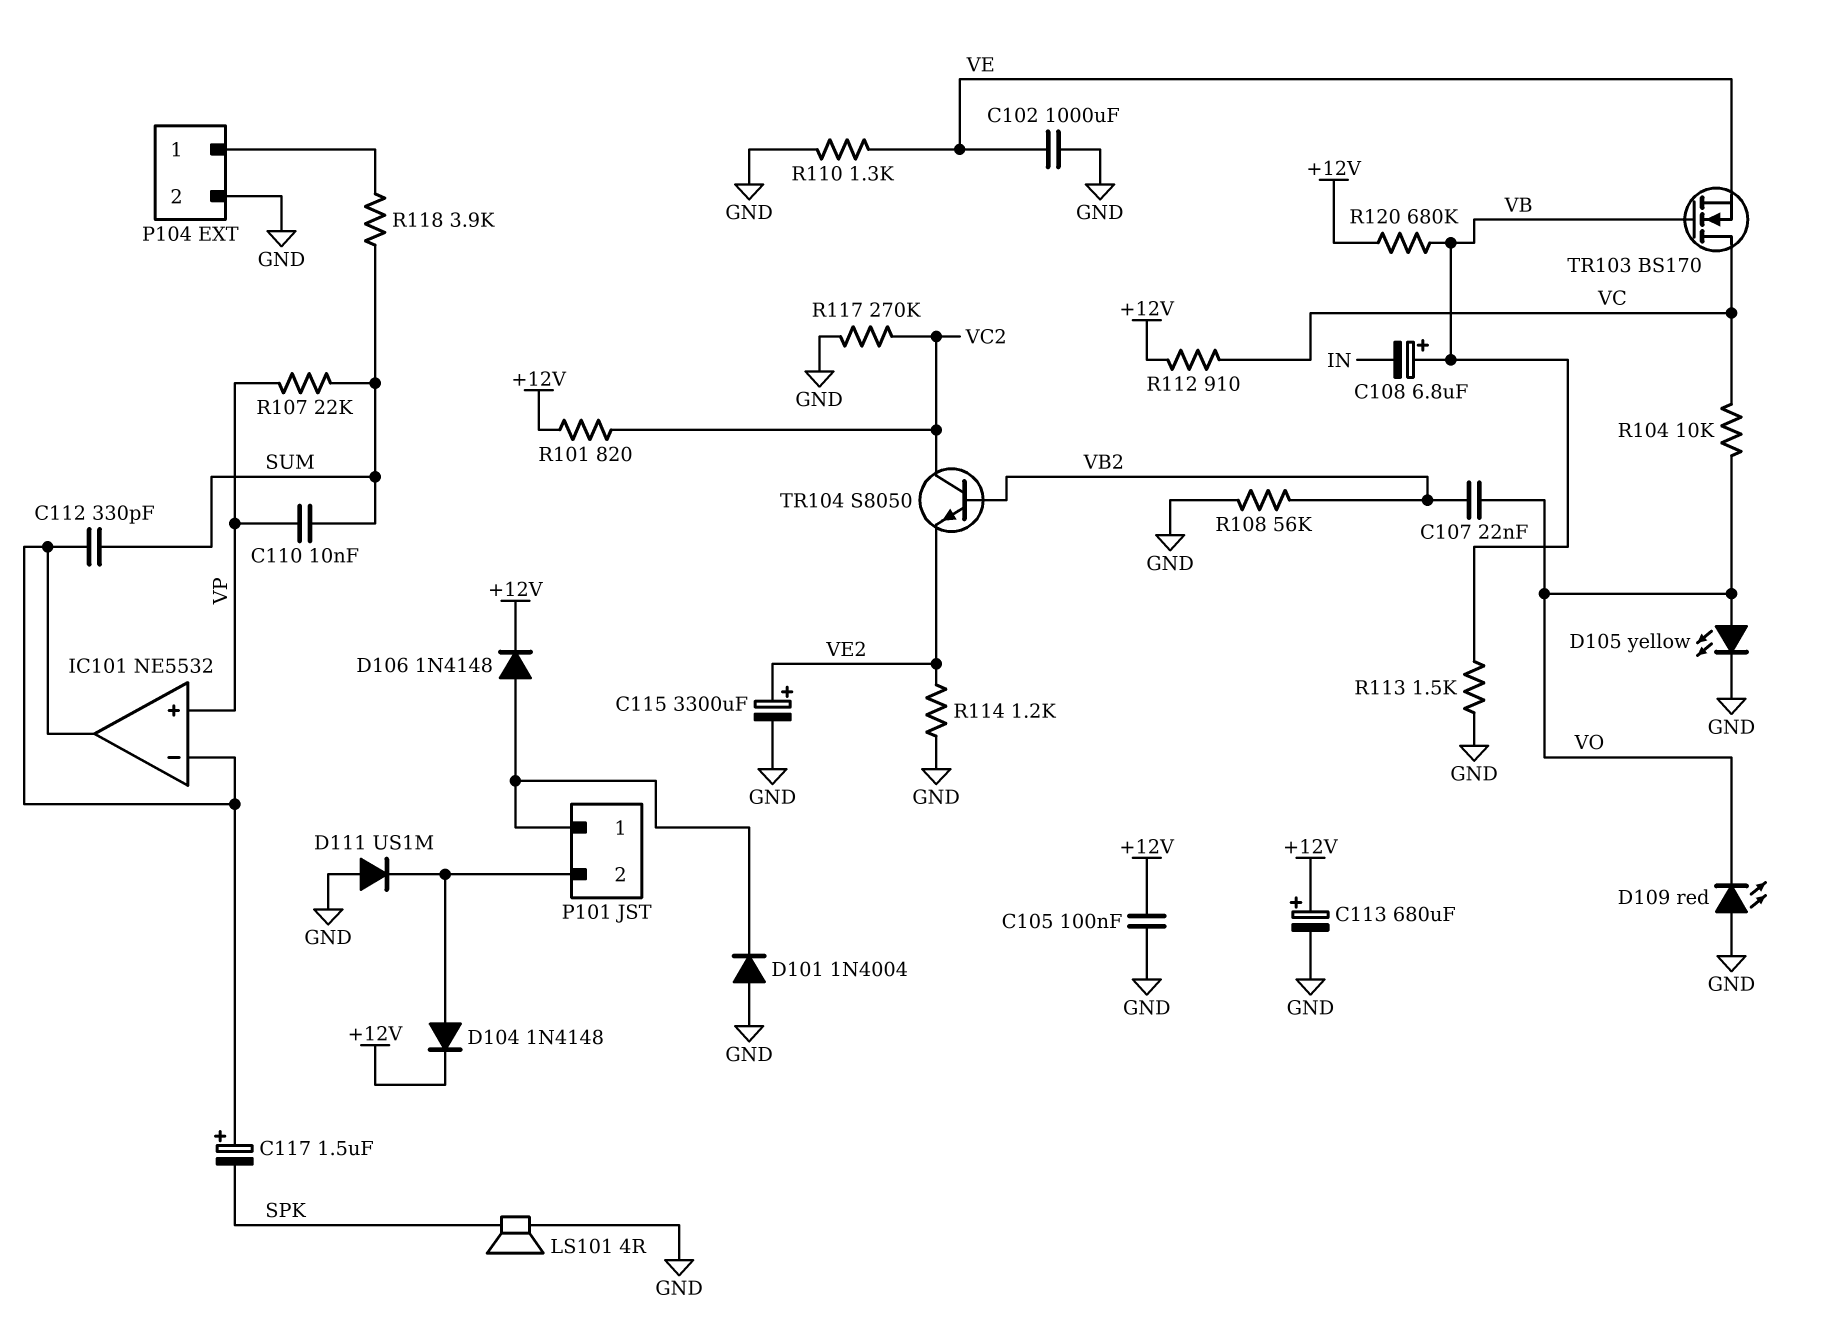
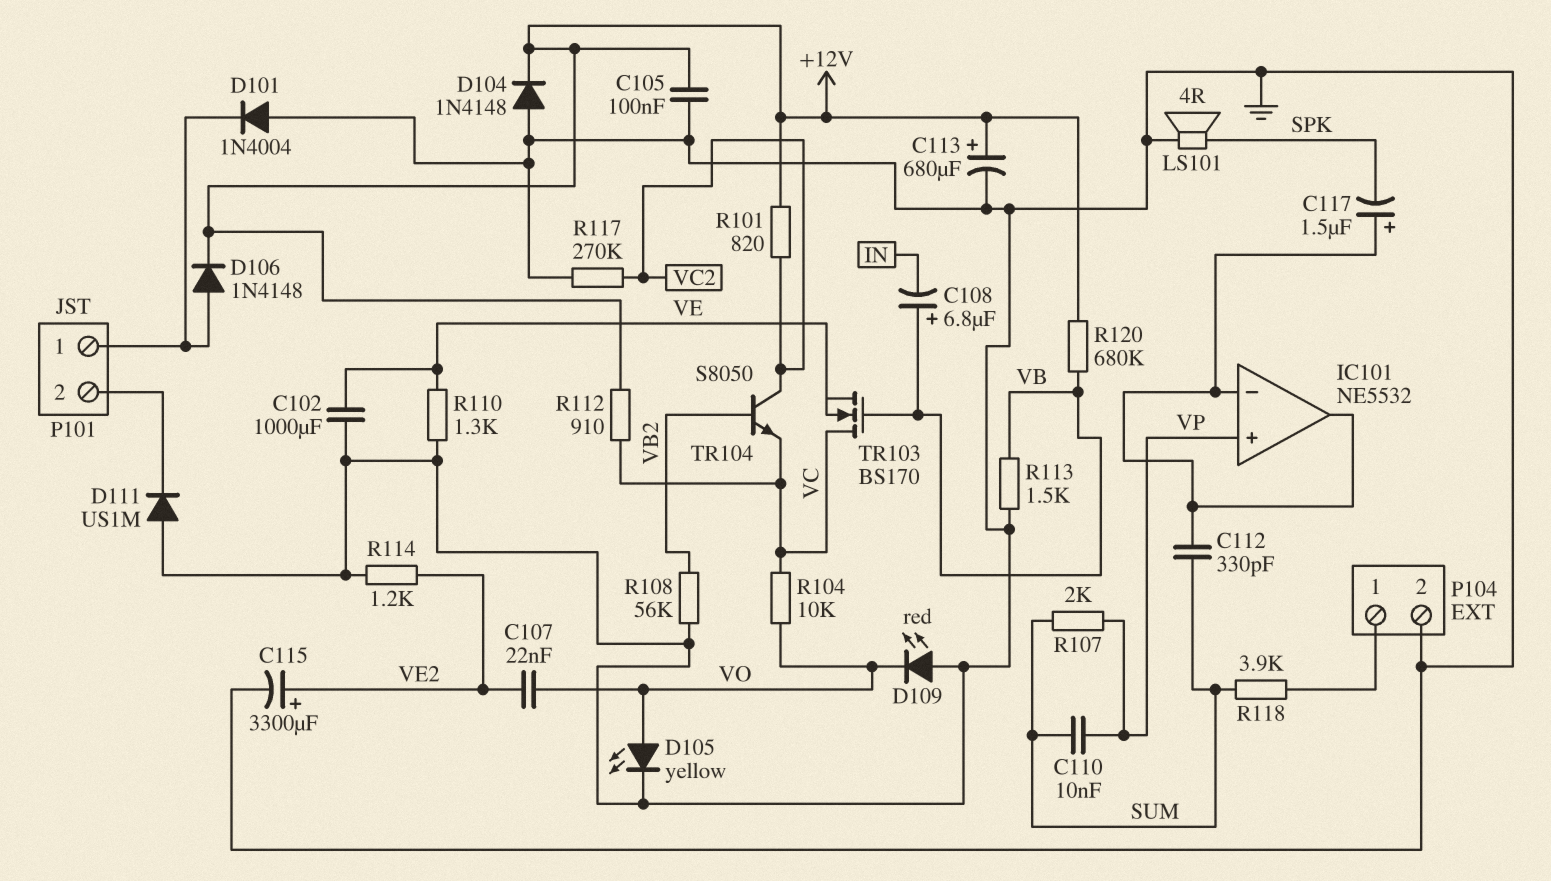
C107: 22nF (VB2, VO) -> 22nF (VE2, VO)
D104: diode 1N4148 (A P101/2, K +12V) -> diode 1N4148 (A GND, K +12V)
R107: 22k (SUM, VP) -> 2k (SUM, VP)
TR104: NPN S8050 (B VB2, C VC2, E VE2) -> NPN S8050 (B VB2, C VC2, E VC)

